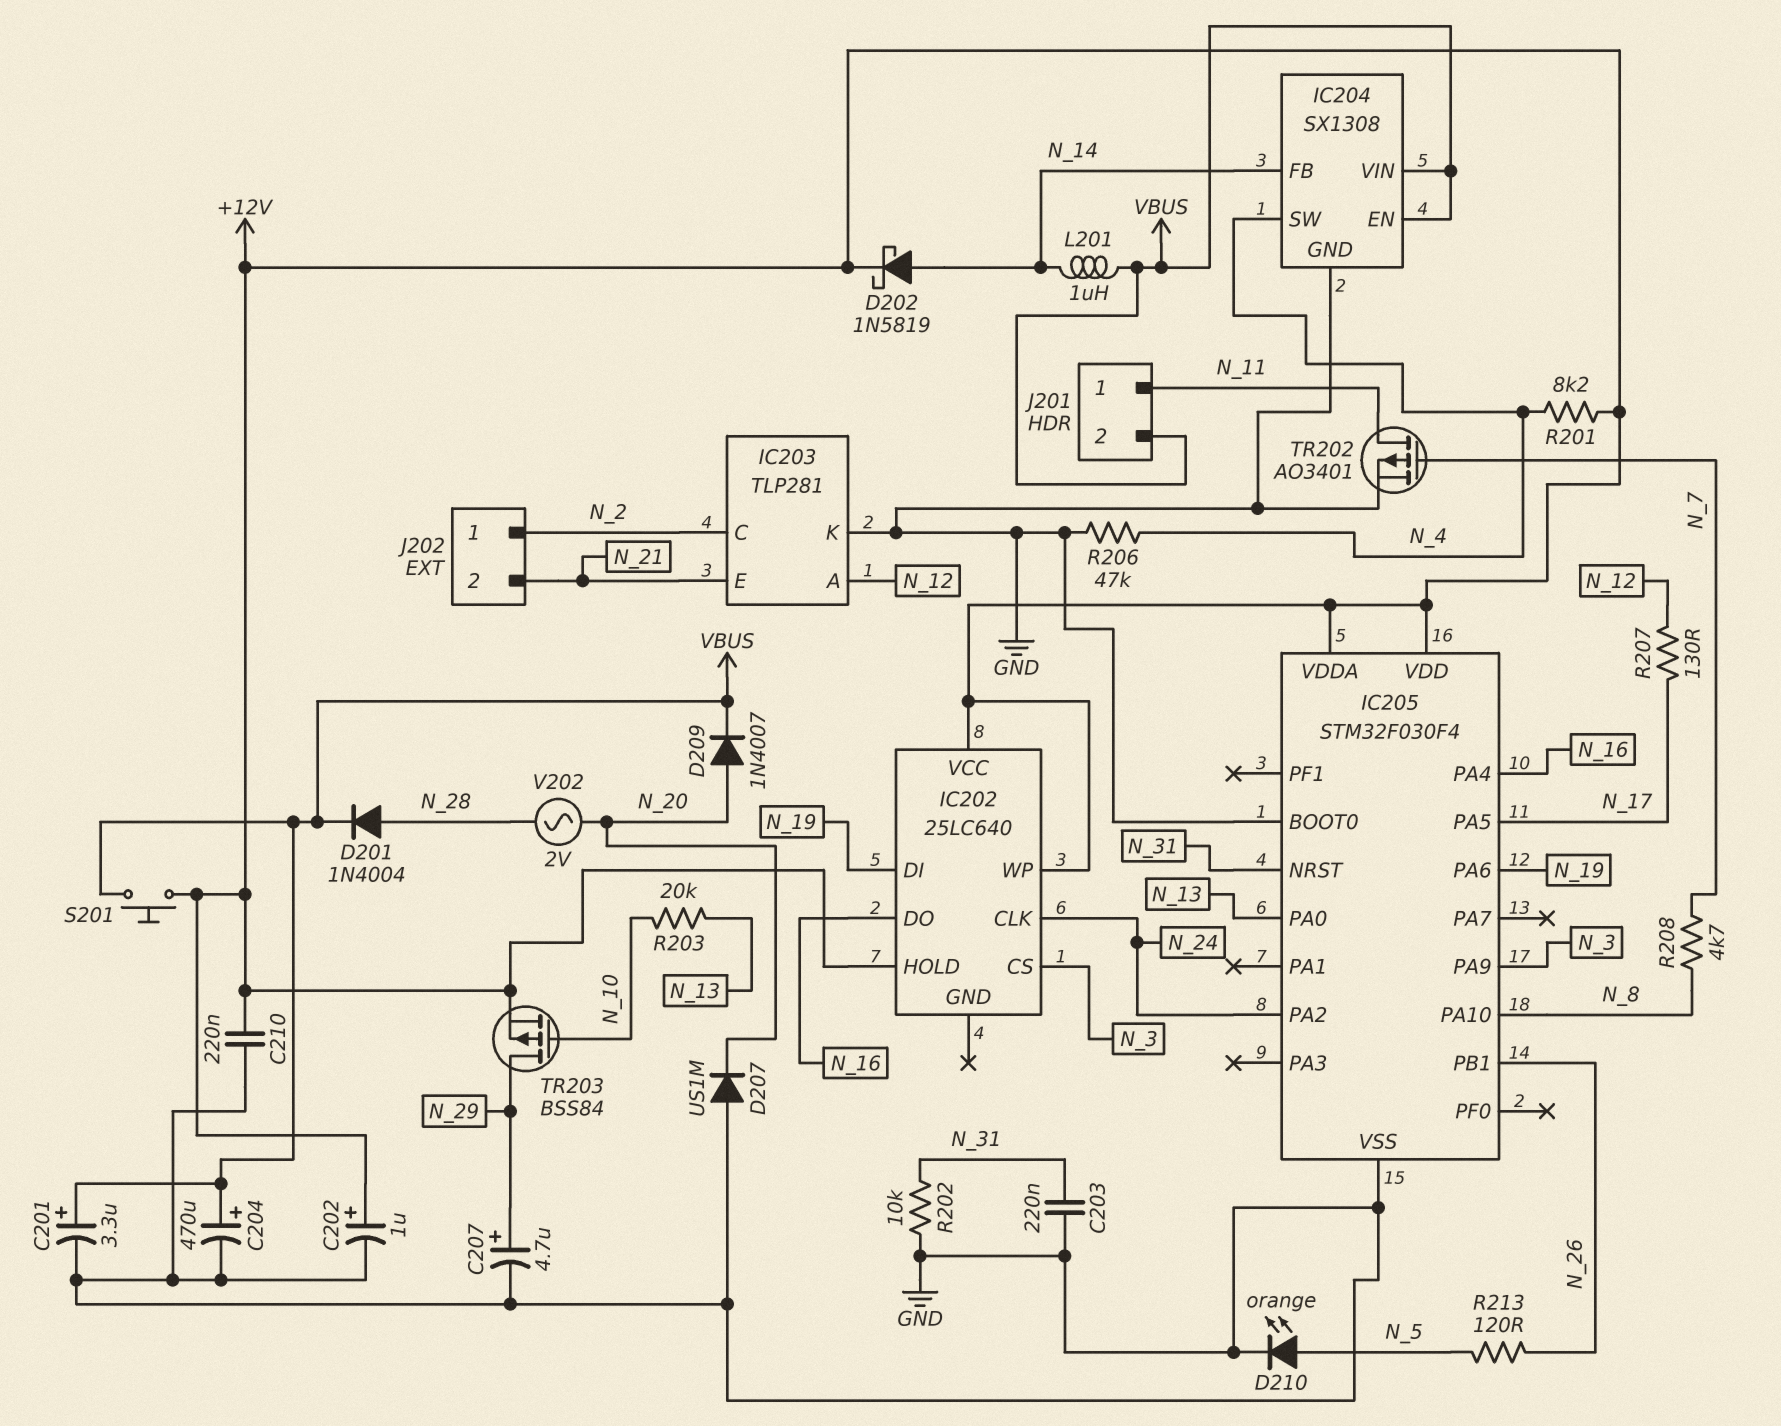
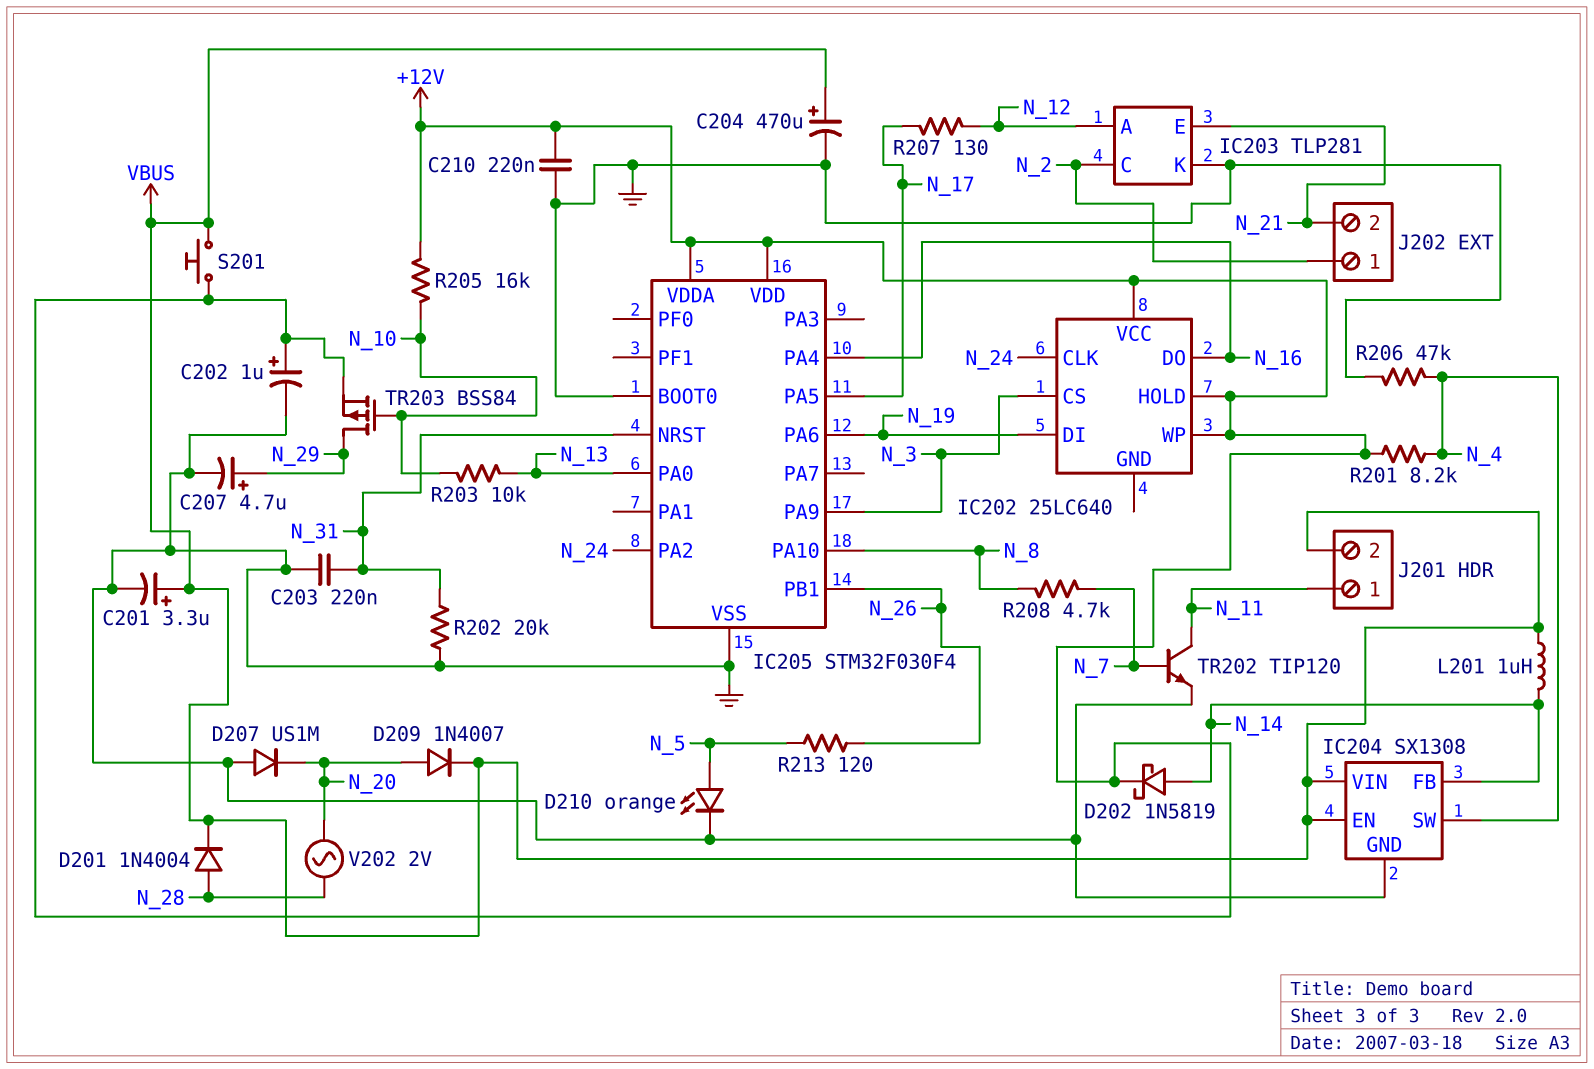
R202: 10k (GND, N_31) -> 20k (GND, N_31)
R203: 20k (N_10, N_13) -> 10k (N_10, N_13)
R205: none -> 16k (+12V, N_10)
TR202: PMOS AO3401 (G N_7, D N_11, S GND) -> NPN TIP120 (B N_7, C N_11, E GND)

